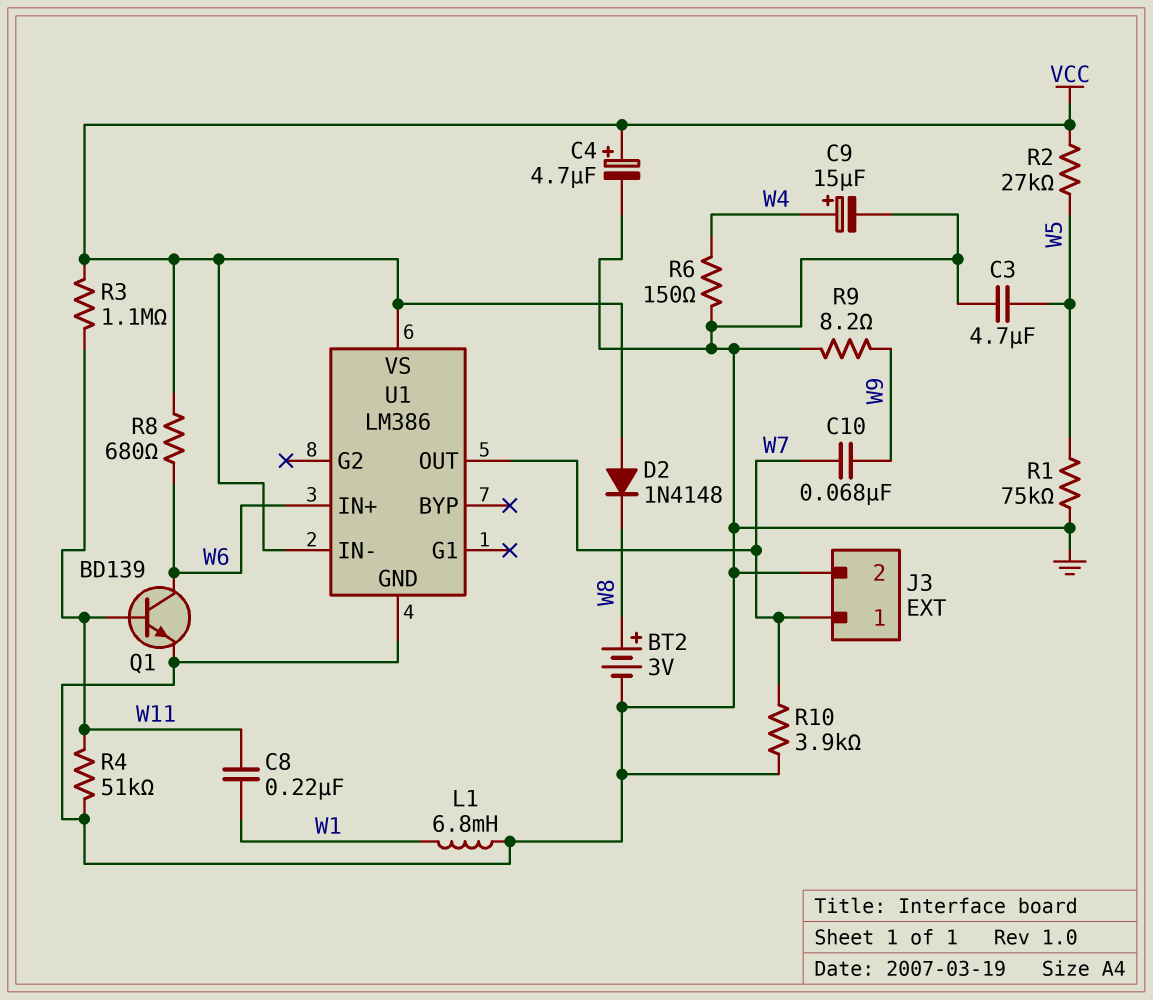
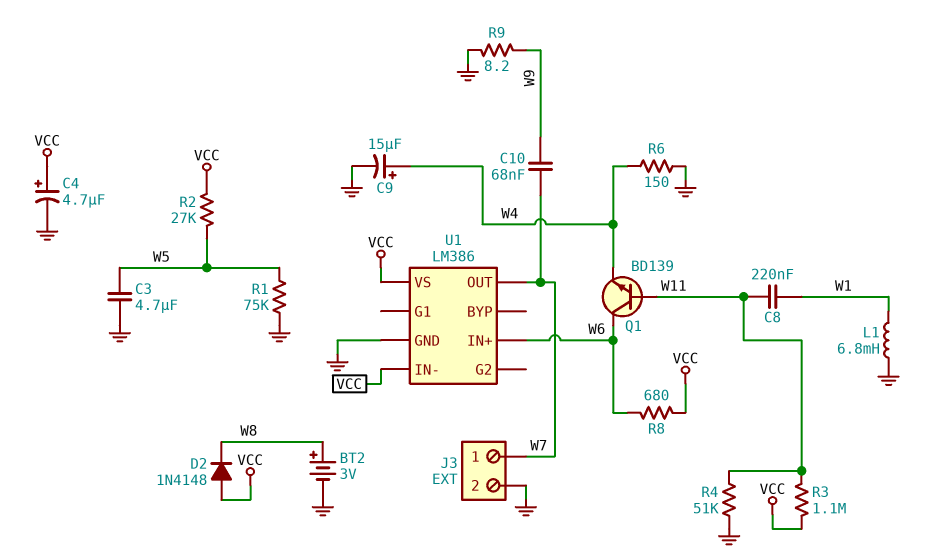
Q1: NPN BD139 (B W11, C W6, E GND) -> NPN BD139 (B W11, C W6, E W4)
R10: 3.9k (GND, W7) -> none

